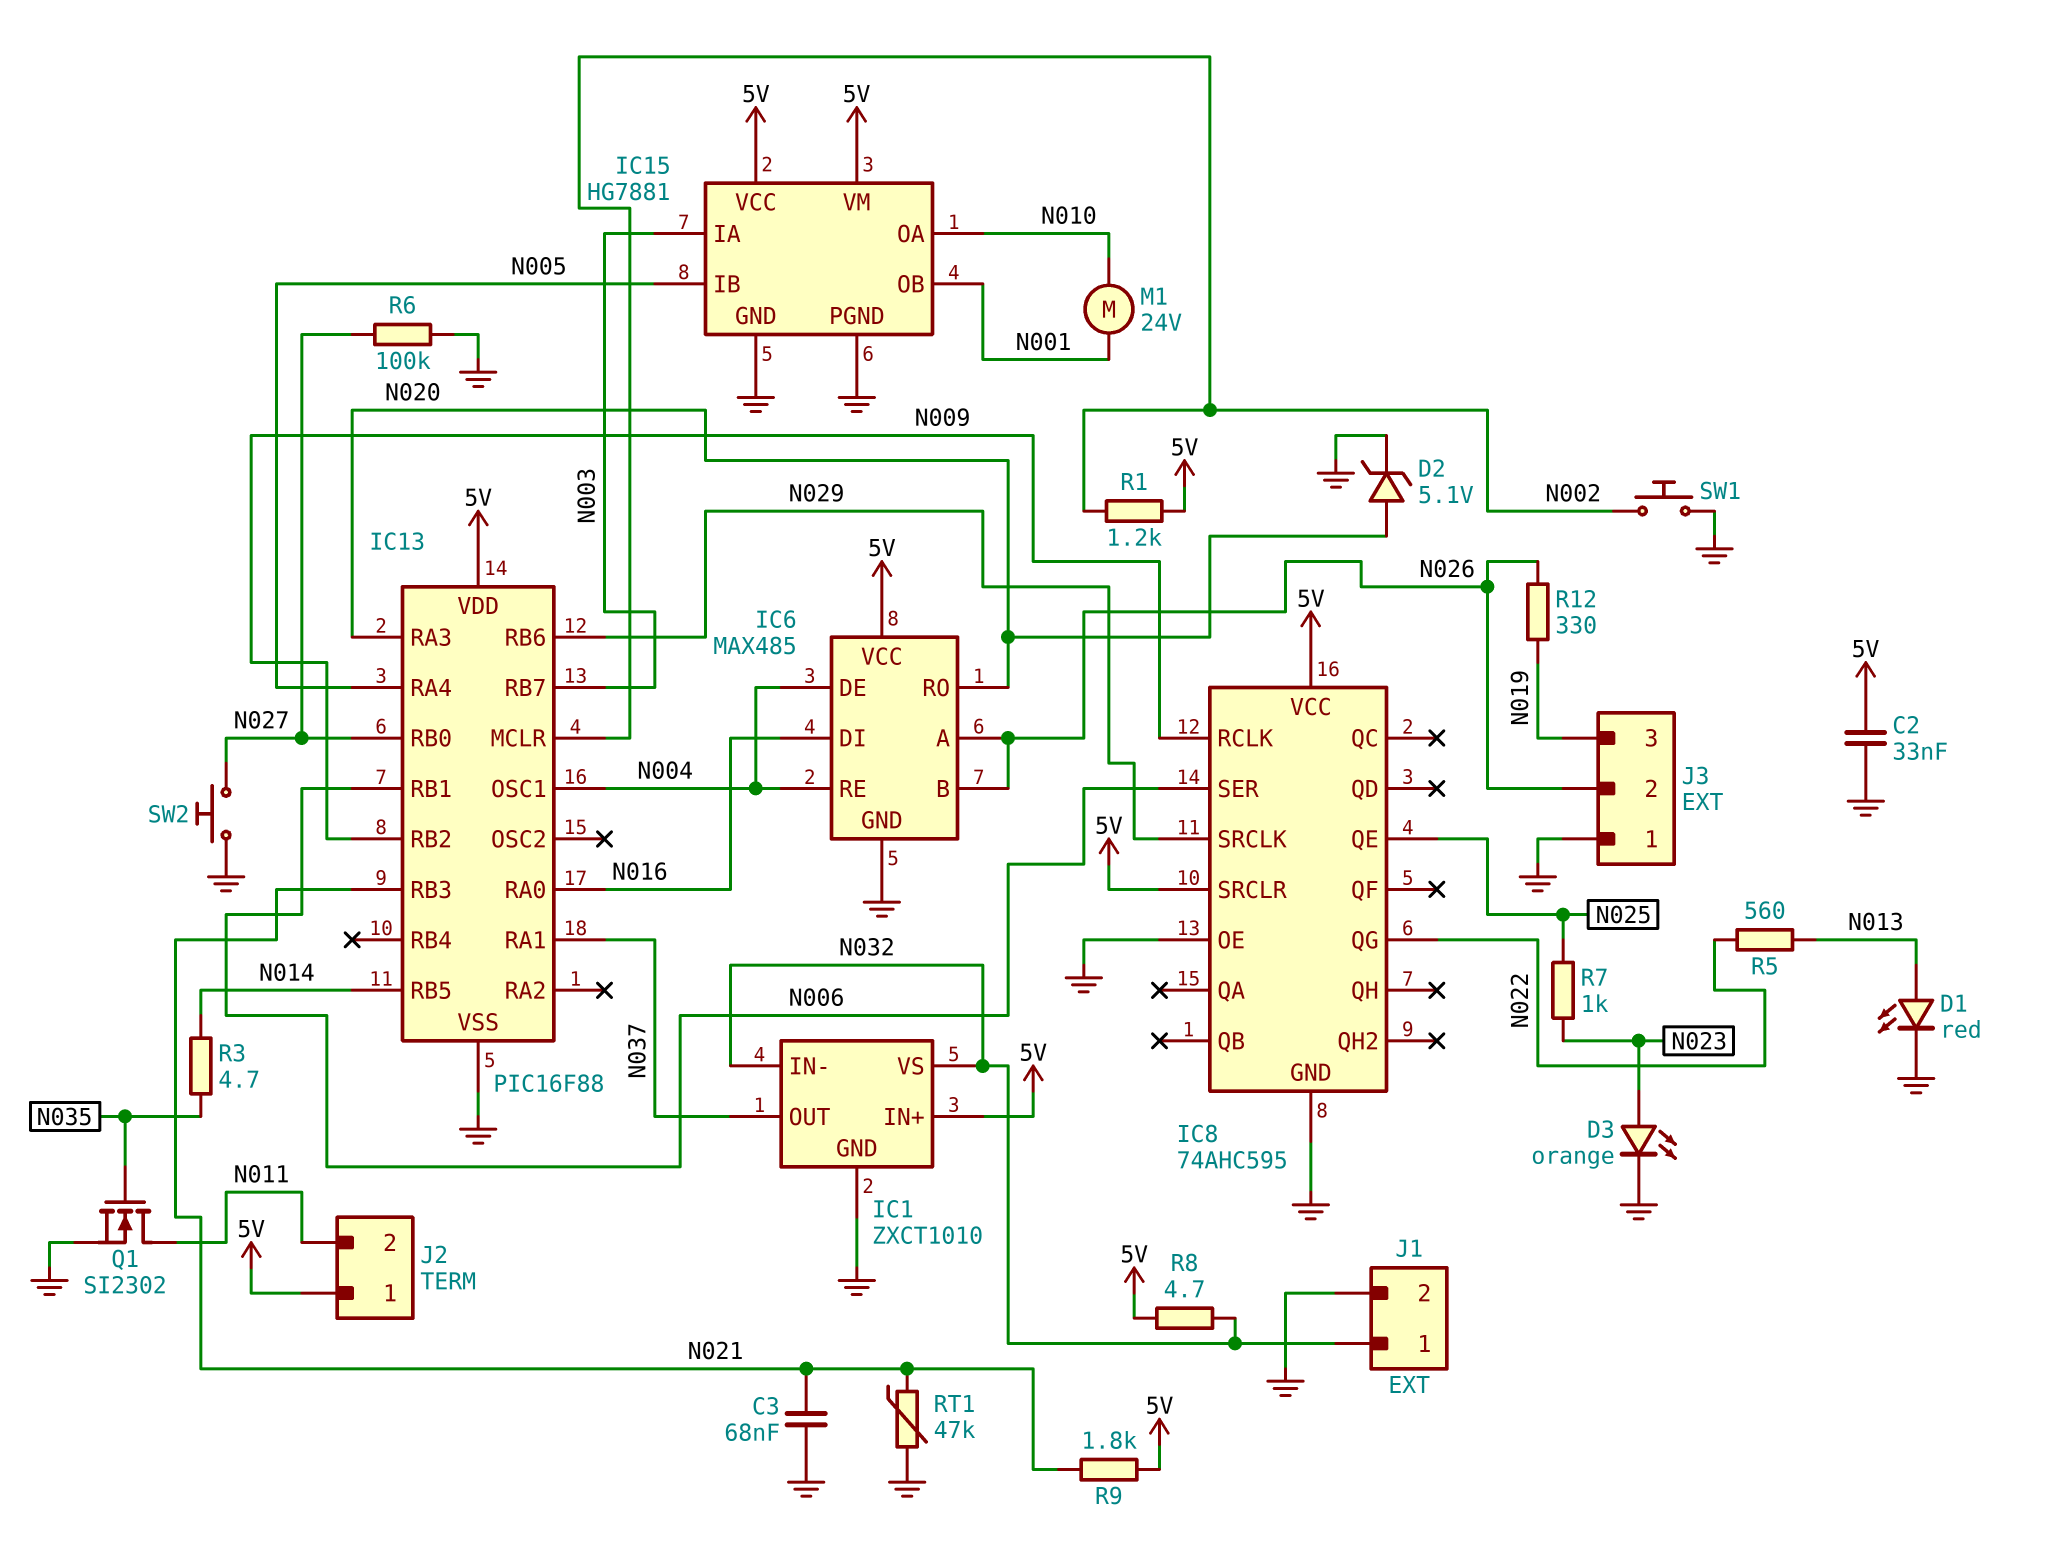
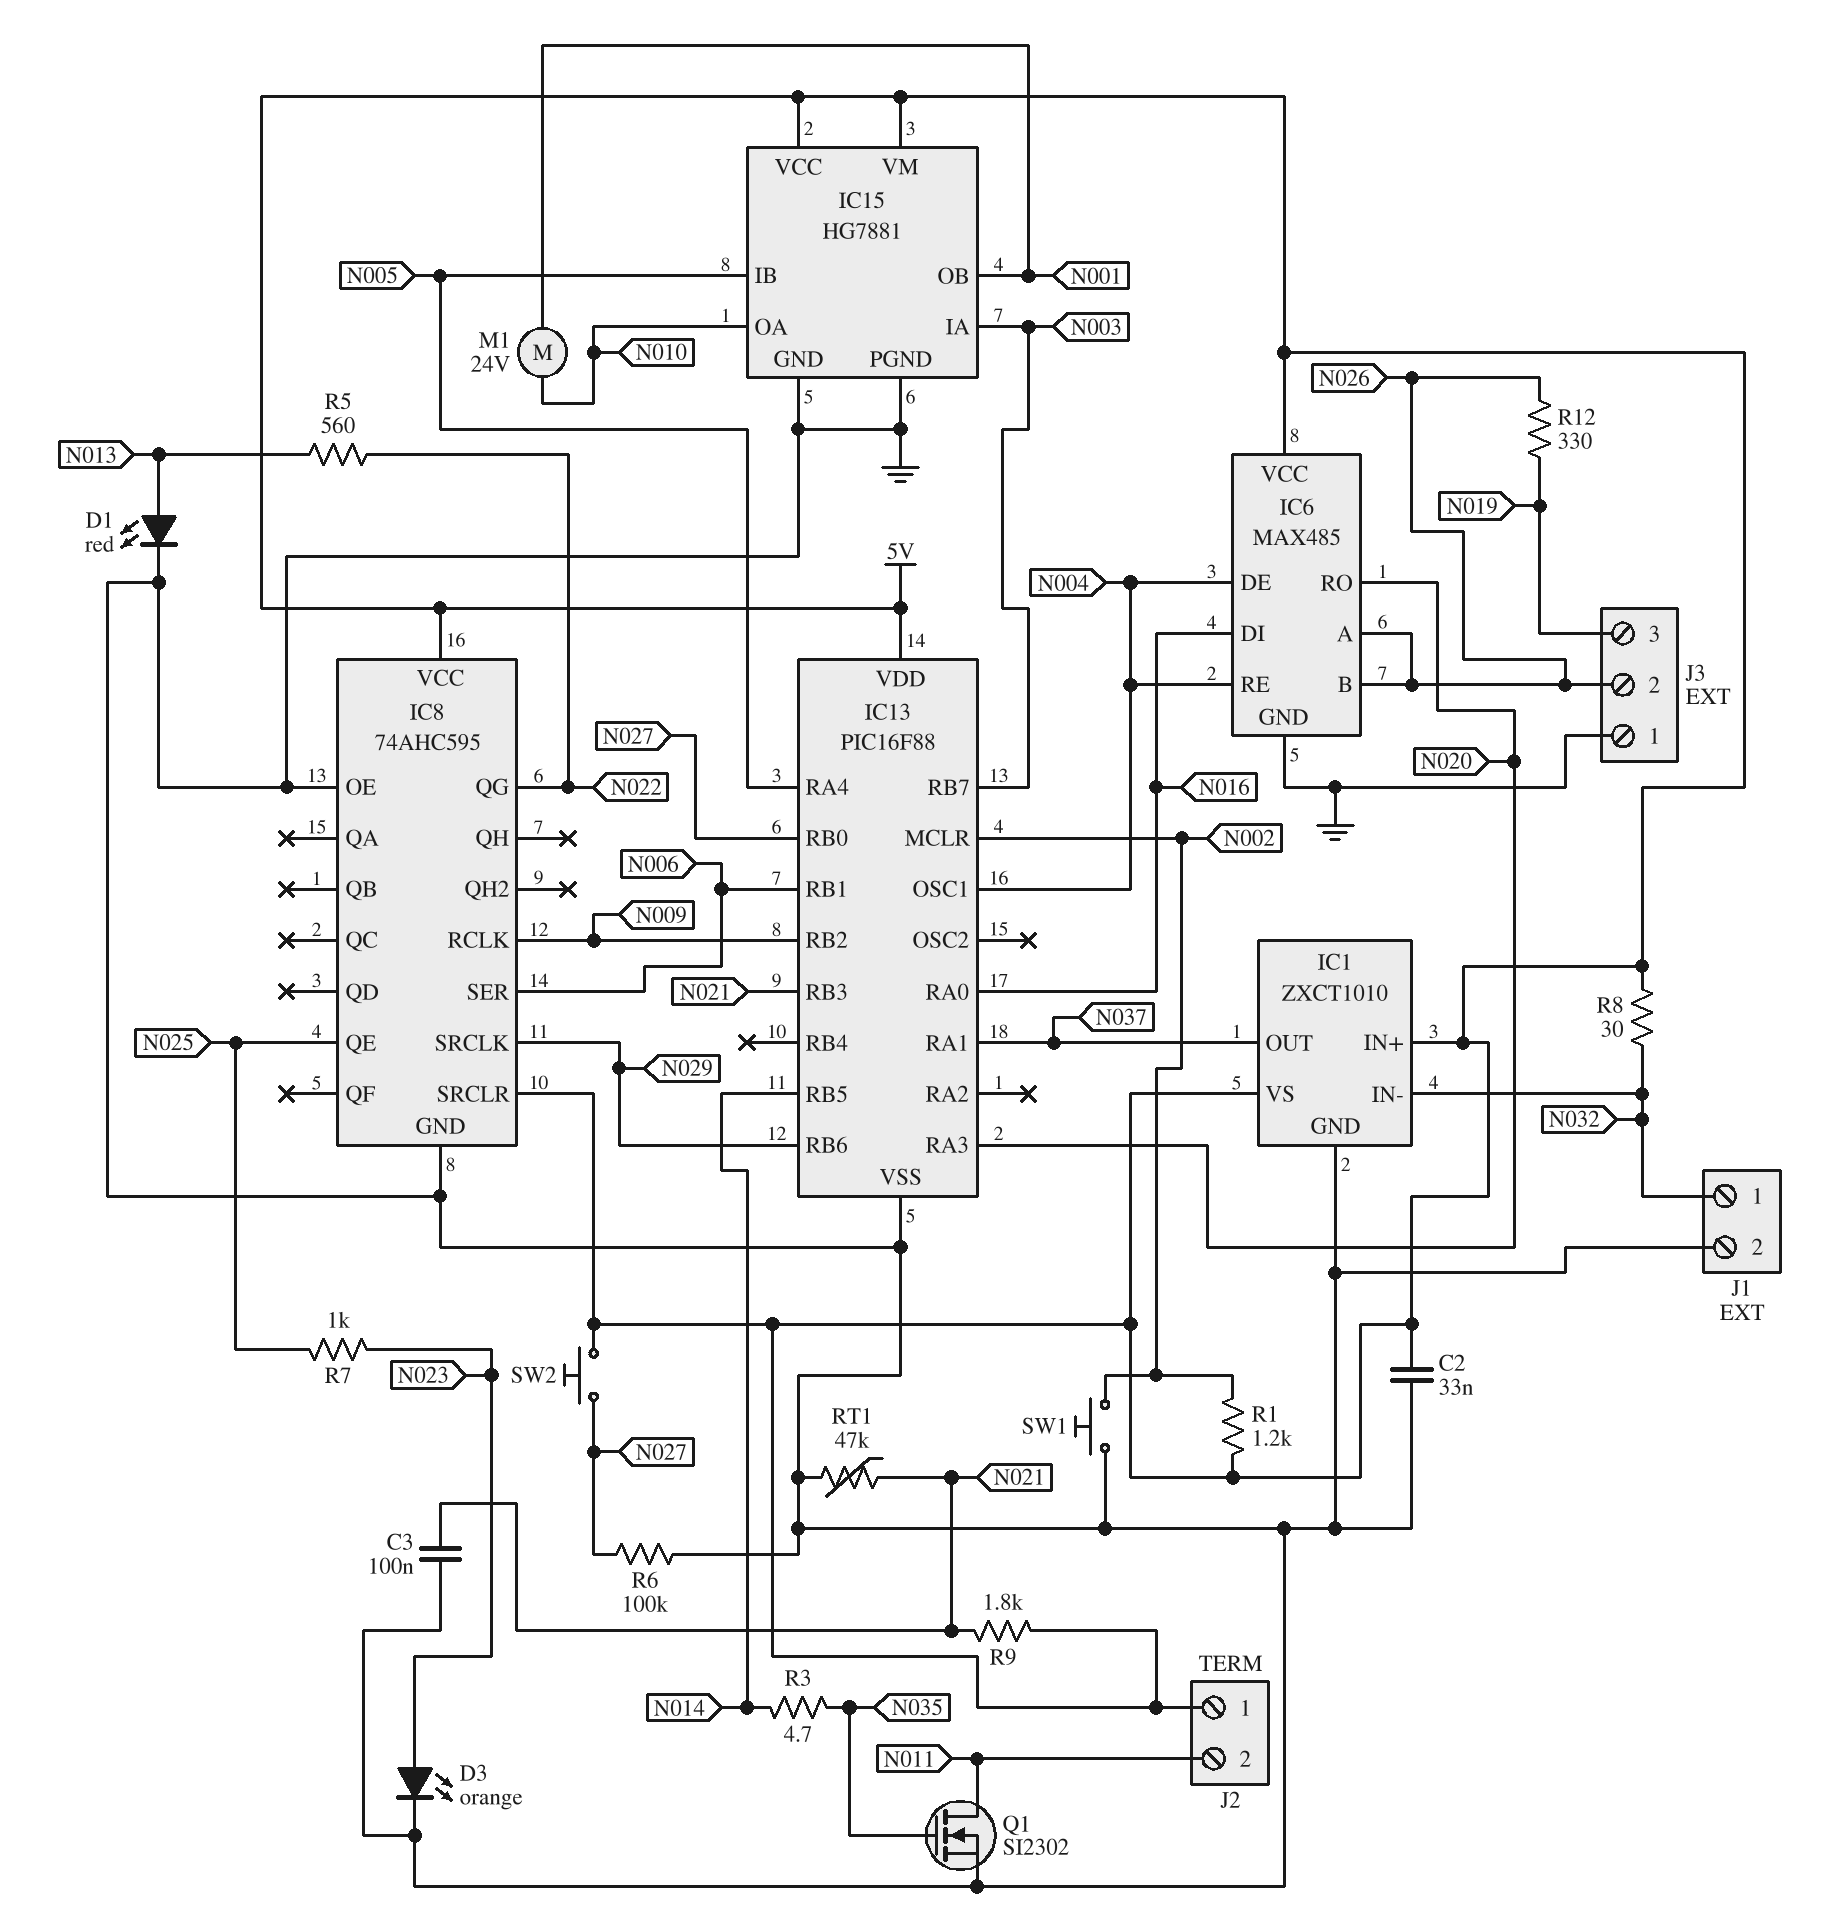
C3: 68nF (GND, N021) -> 100nF (GND, N021)
D2: zener 5.1V (A N020, K GND) -> none
IC1 pin VS: N032 -> 5V
R8: 4.7 (5V, N032) -> 30 (5V, N032)
SW2: button (GND, N027) -> button (5V, N027)

